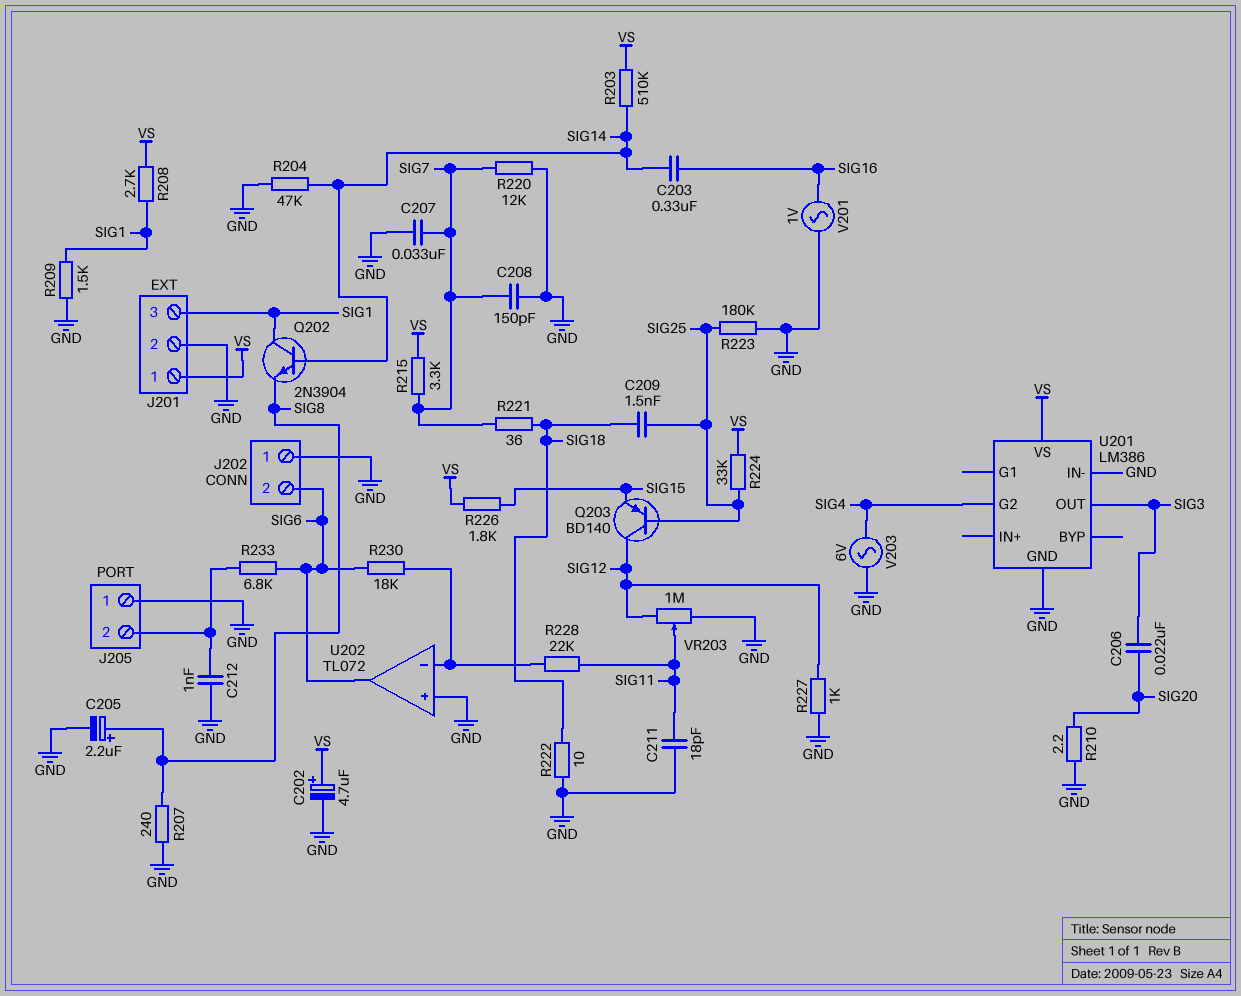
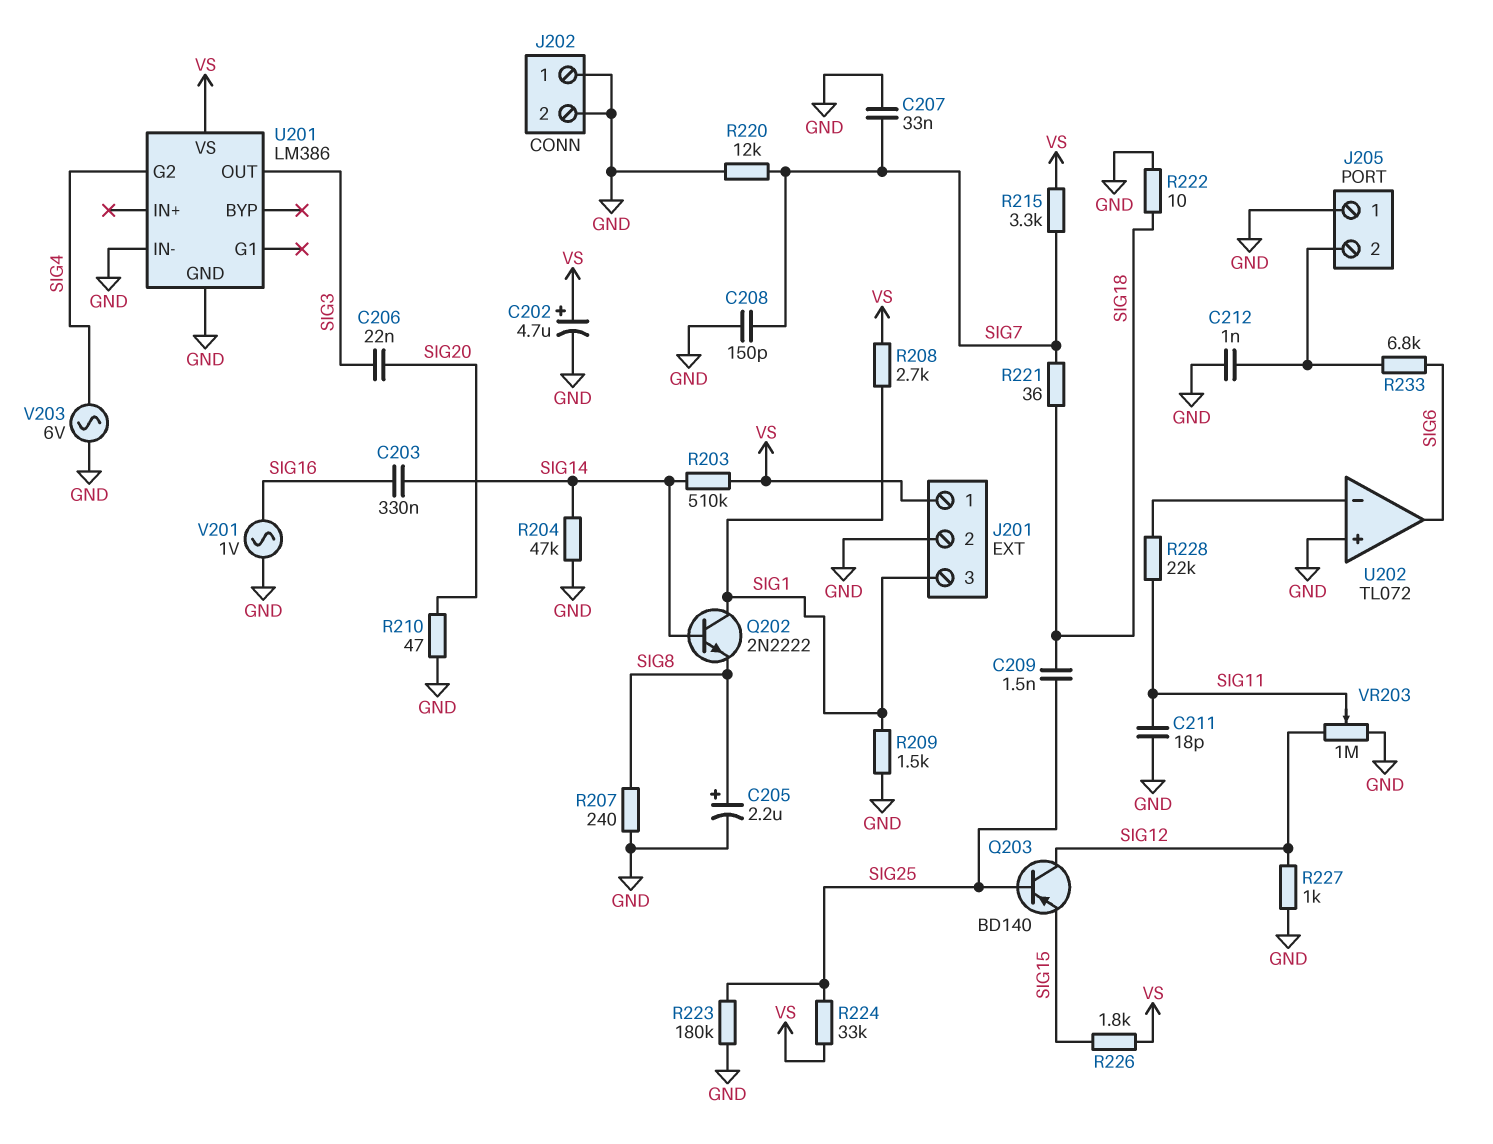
J202 pin 2: SIG6 -> GND
Q202: NPN 2N3904 (B SIG14, C SIG1, E SIG8) -> NPN 2N2222 (B SIG14, C SIG1, E SIG8)
R210: 2.2 (GND, SIG20) -> 47 (GND, SIG20)
R230: 18k (SIG6, U202/in-) -> none

